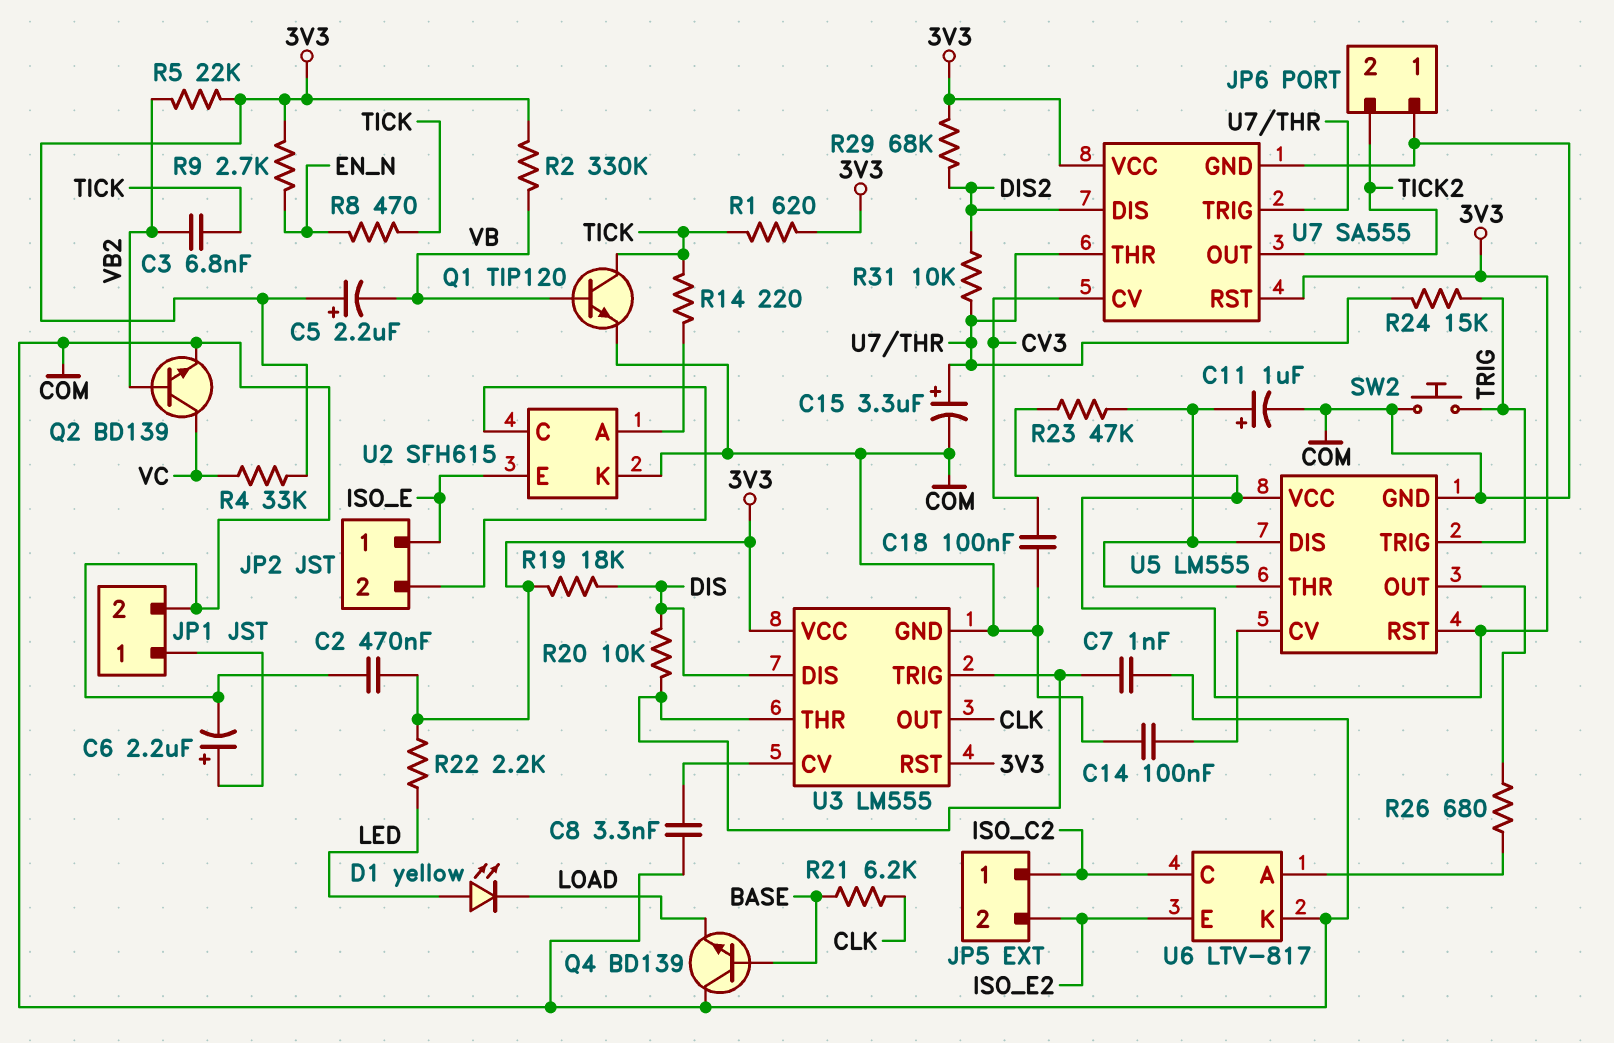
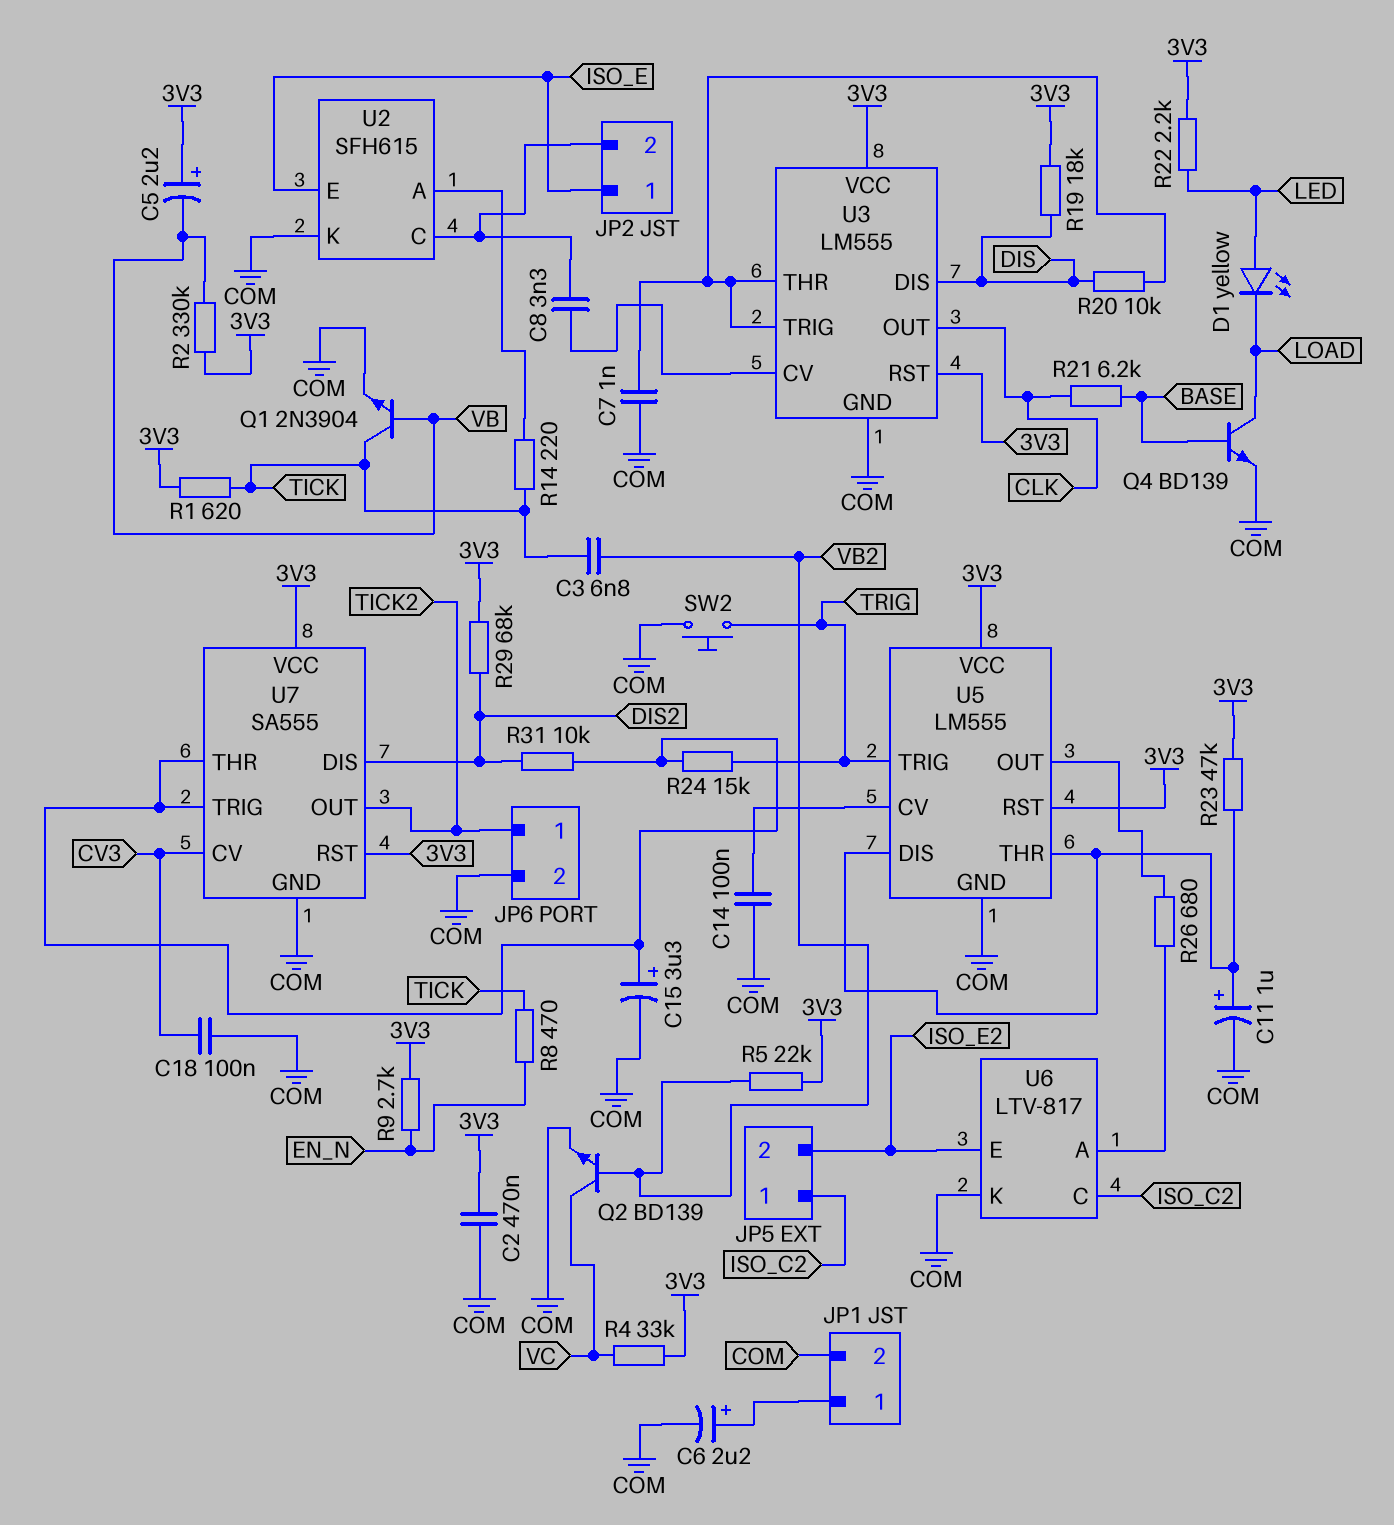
C8: 3.3nF (COM, U3/CV) -> 3.3nF (JP2/2, U3/CV)
JP6 pin 1: COM -> TICK2
JP6 pin 2: TICK2 -> COM
Q1: NPN TIP120 (B VB, C TICK, E COM) -> NPN 2N3904 (B VB, C TICK, E COM)
Q4: NPN BD139 (B BASE, C COM, E LOAD) -> NPN BD139 (B BASE, C LOAD, E COM)

